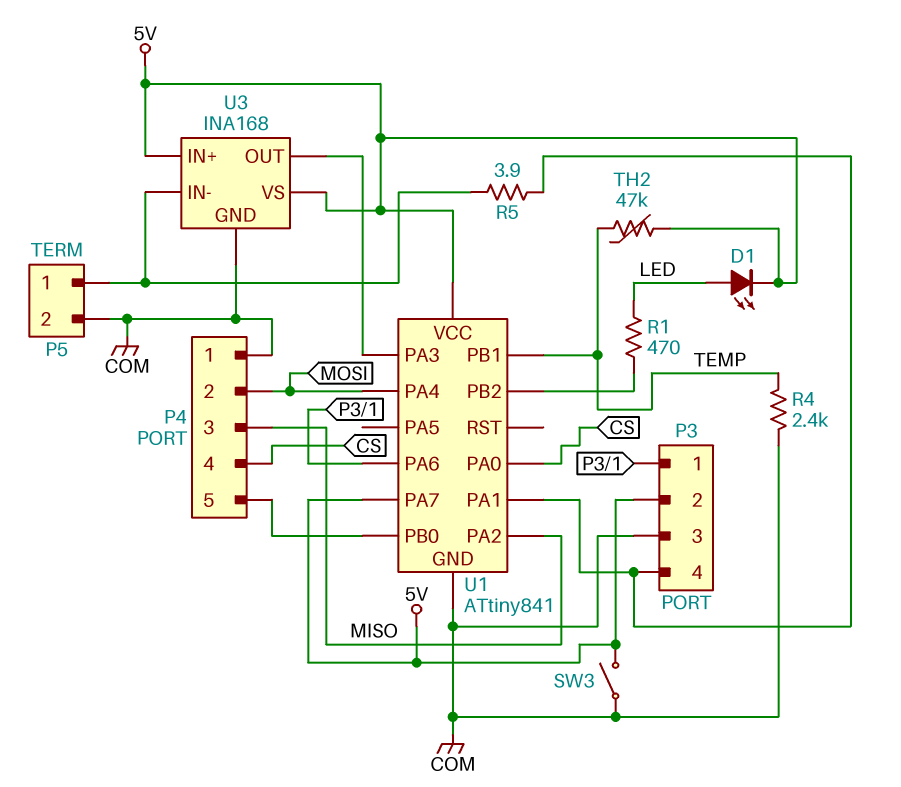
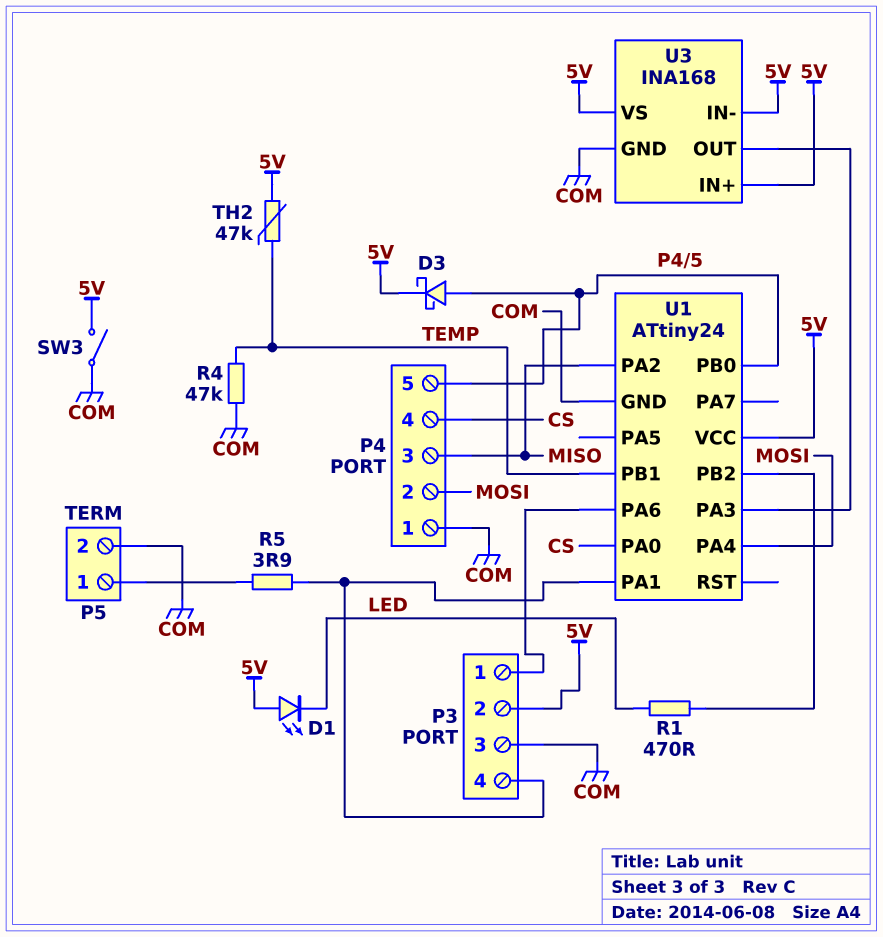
D1: LED (A LED, K 5V) -> LED (A 5V, K LED)
D3: none -> schottky (A P4/5, K 5V)
R4: 2.4k (COM, TEMP) -> 47k (COM, TEMP)
U1: ATtiny841 -> ATtiny24
U1 pin PA7: 5V -> none
U3 pin IN-: P5/1 -> 5V

